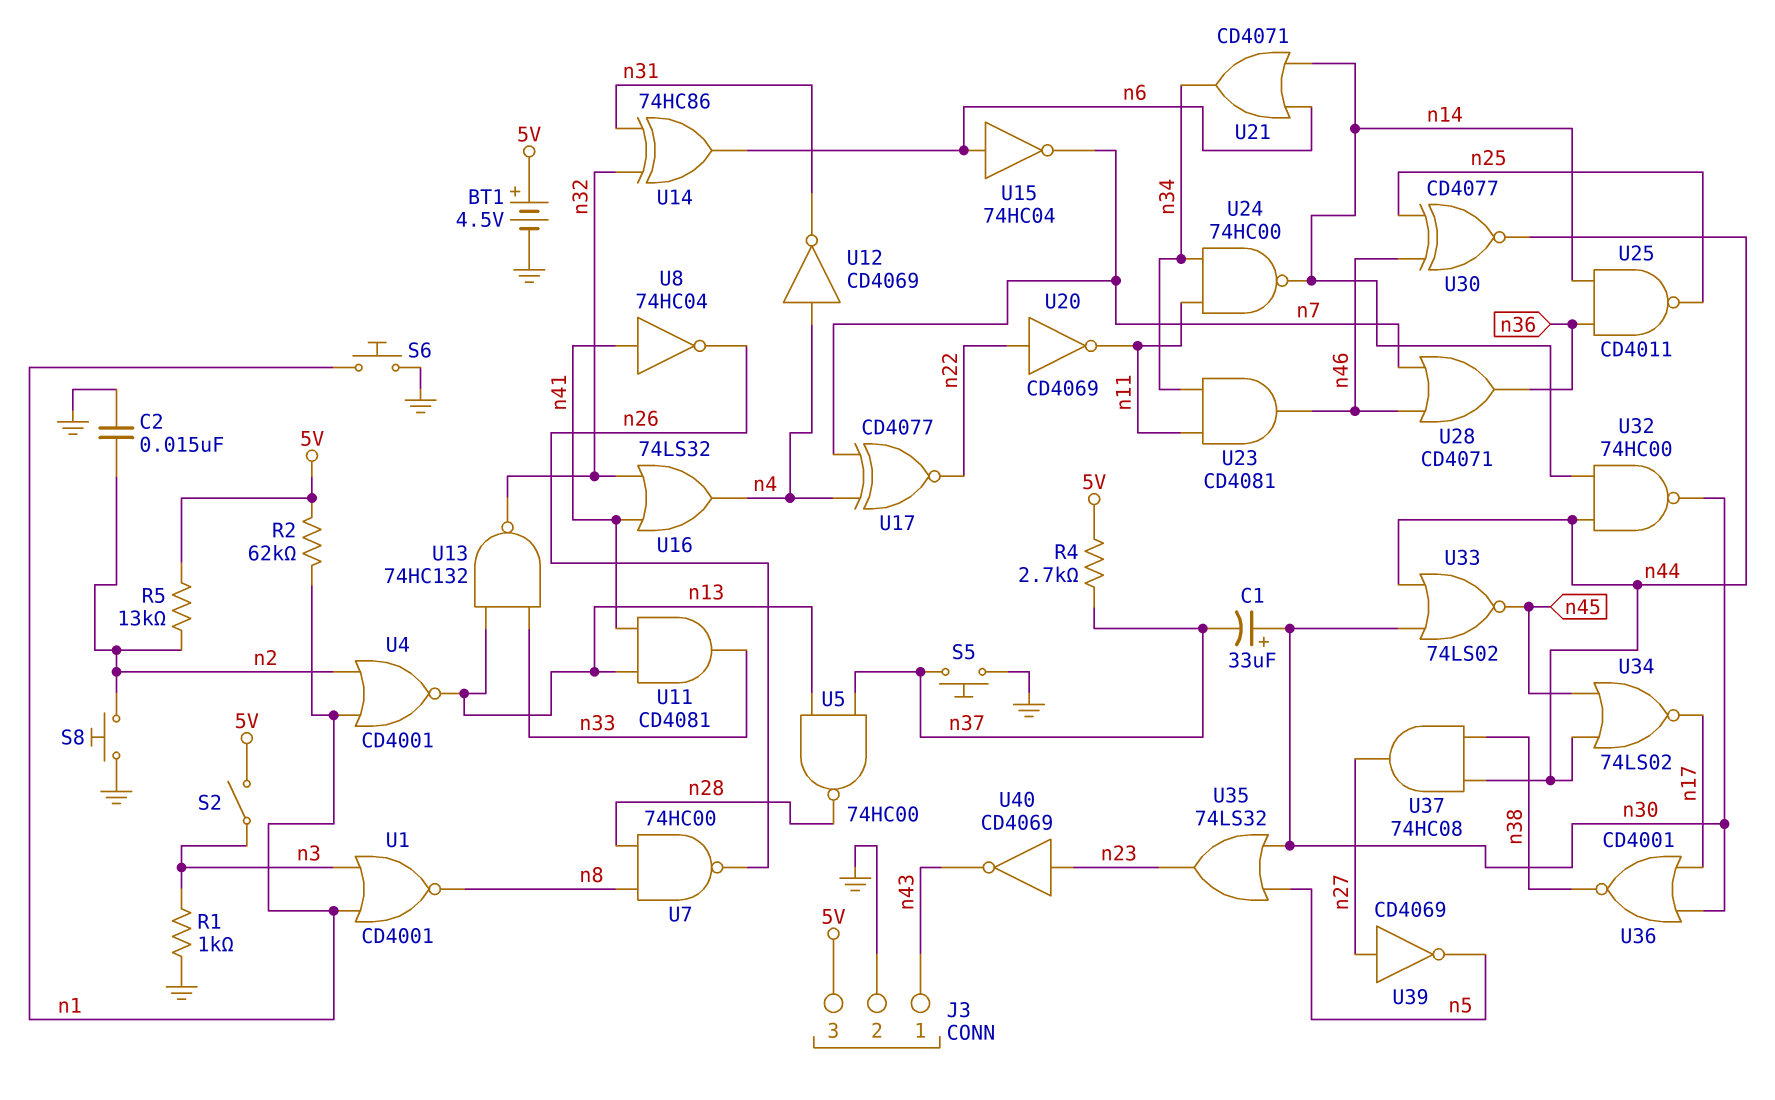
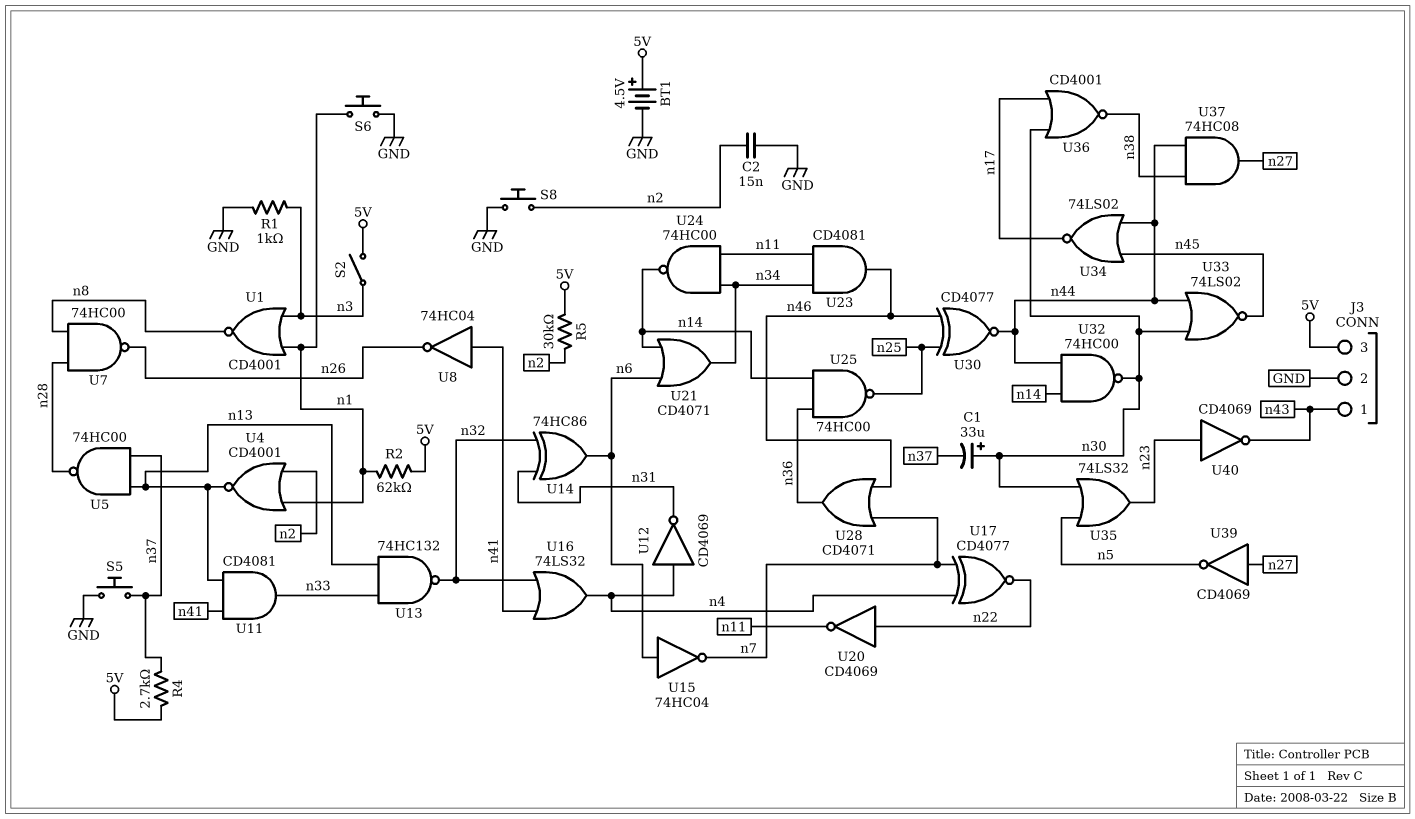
R5: 13k (5V, n2) -> 30k (5V, n2)
U25: NAND CD4011 (in n14, in n36, out n25) -> NAND 74HC00 (in n14, in n36, out n25)

